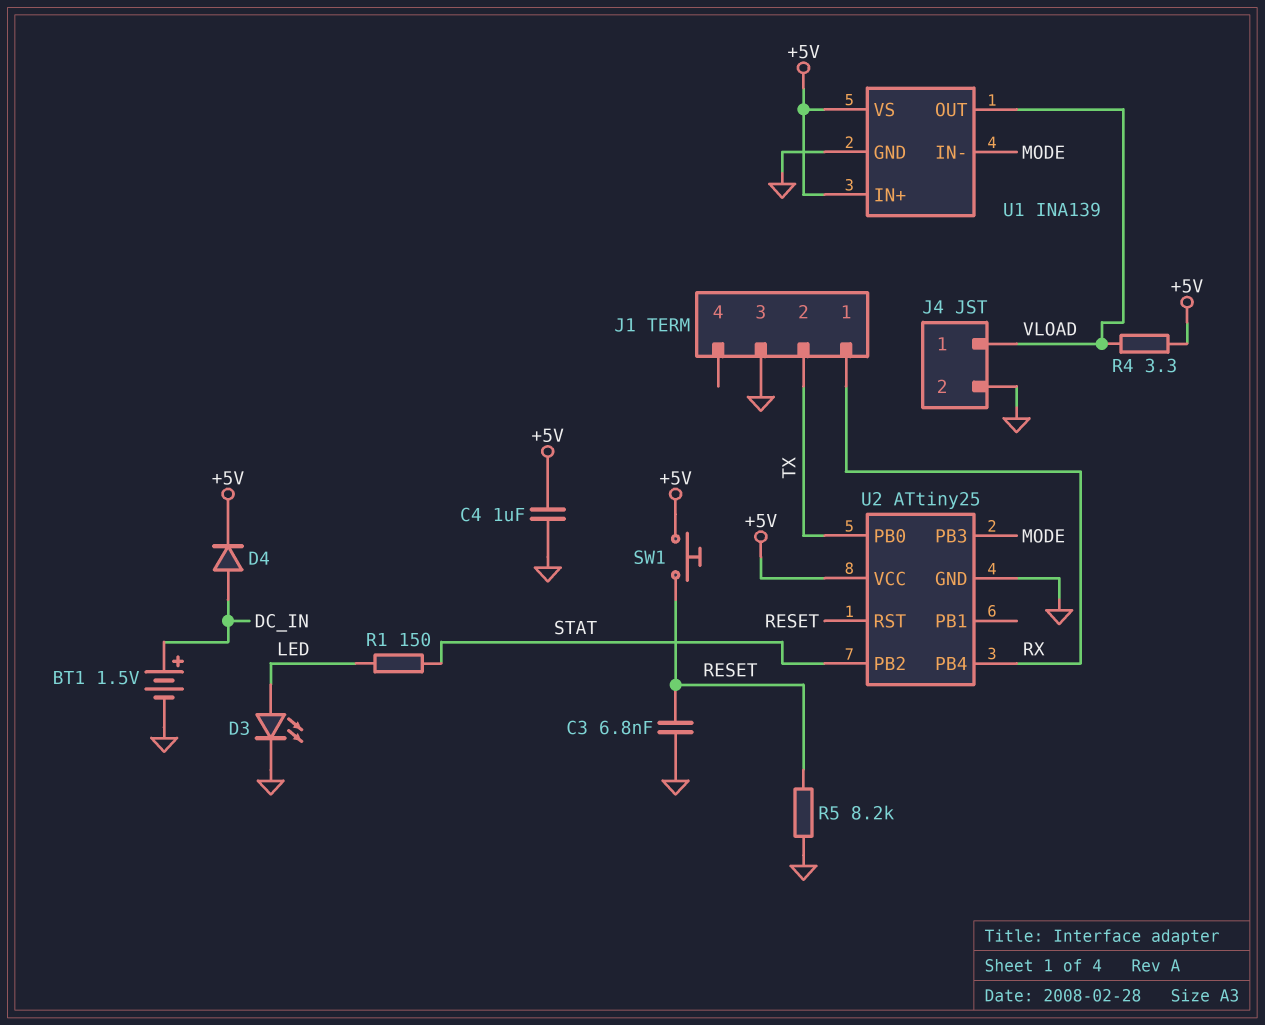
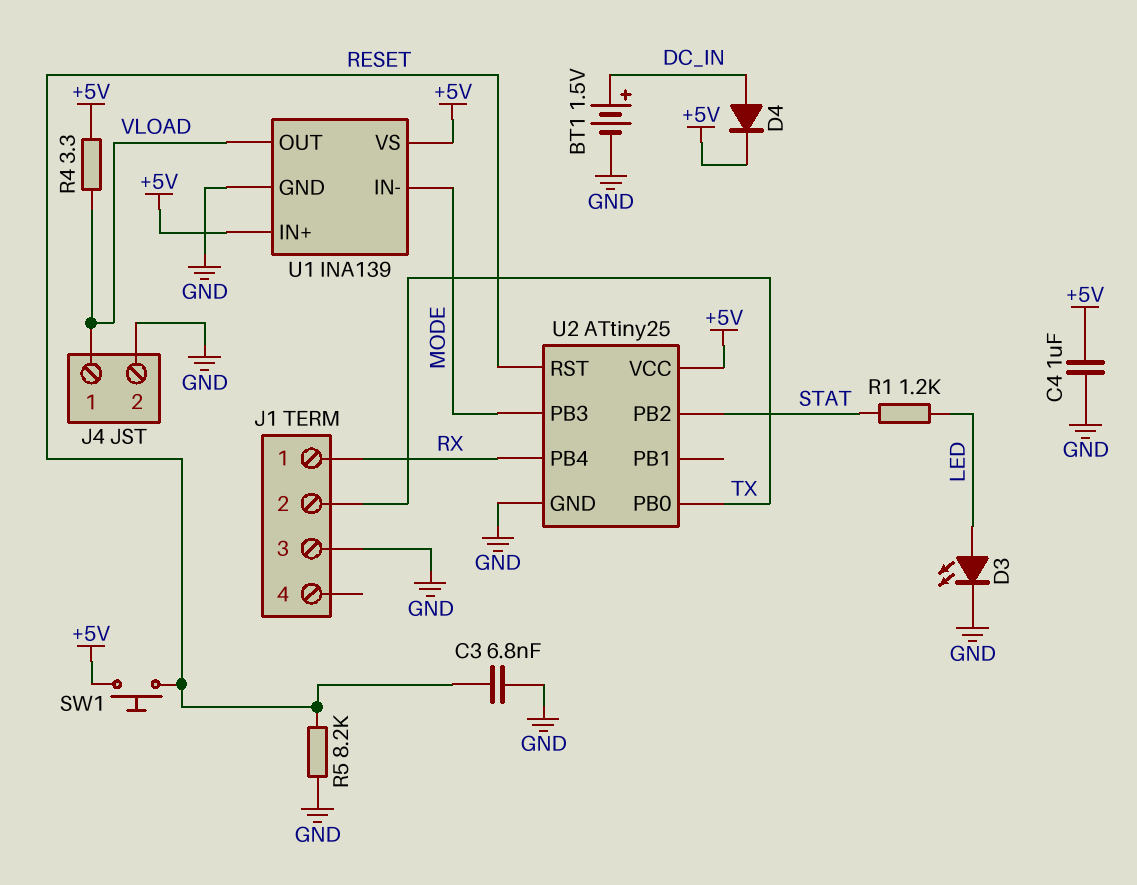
R1: 150 (LED, STAT) -> 1.2k (LED, STAT)

